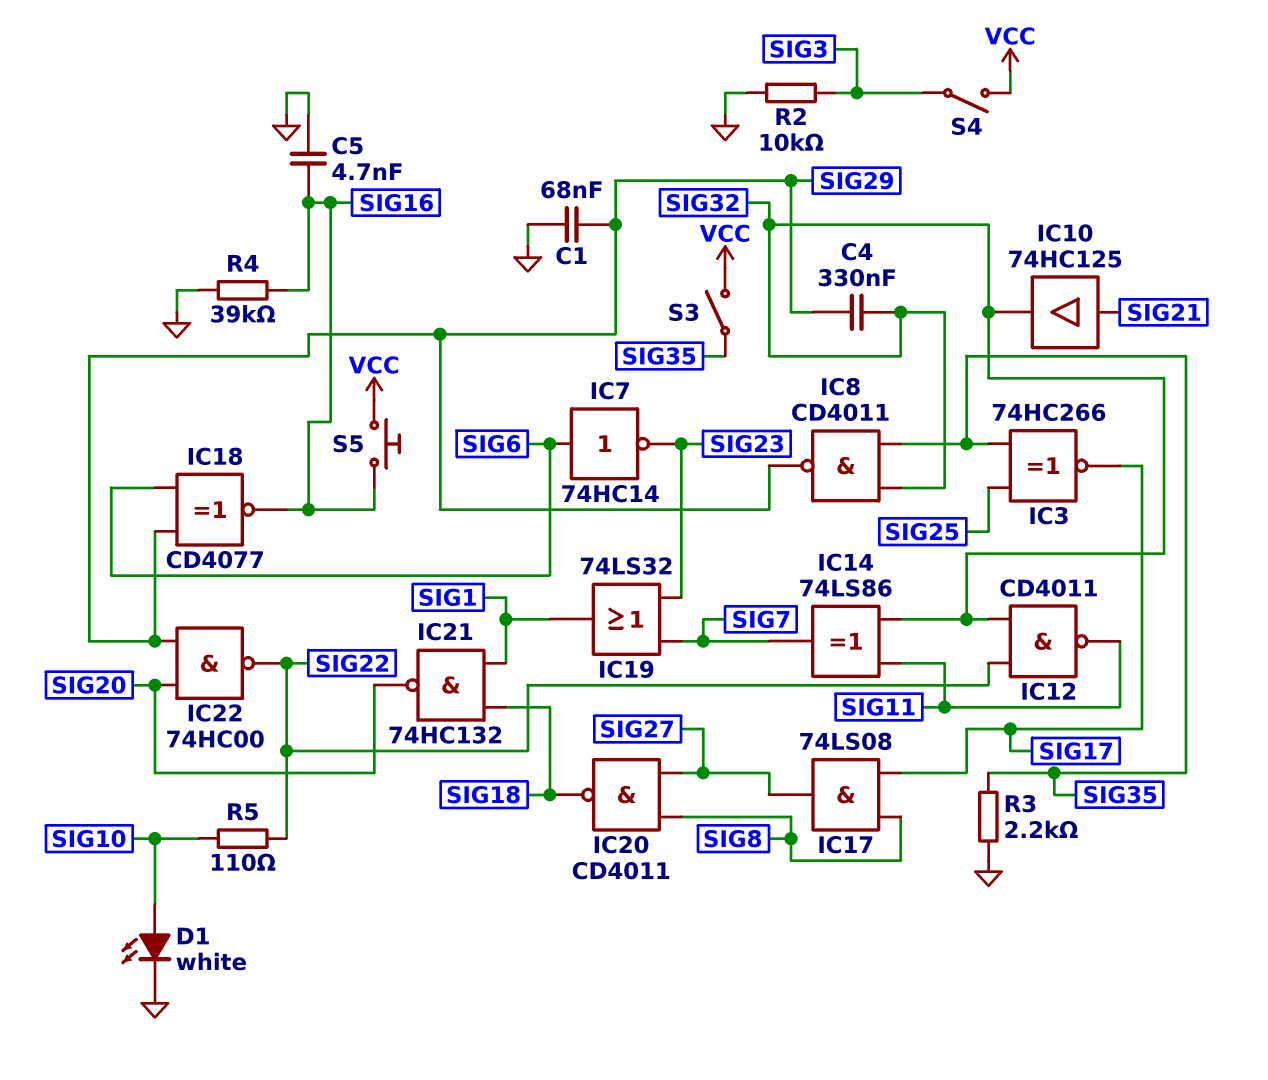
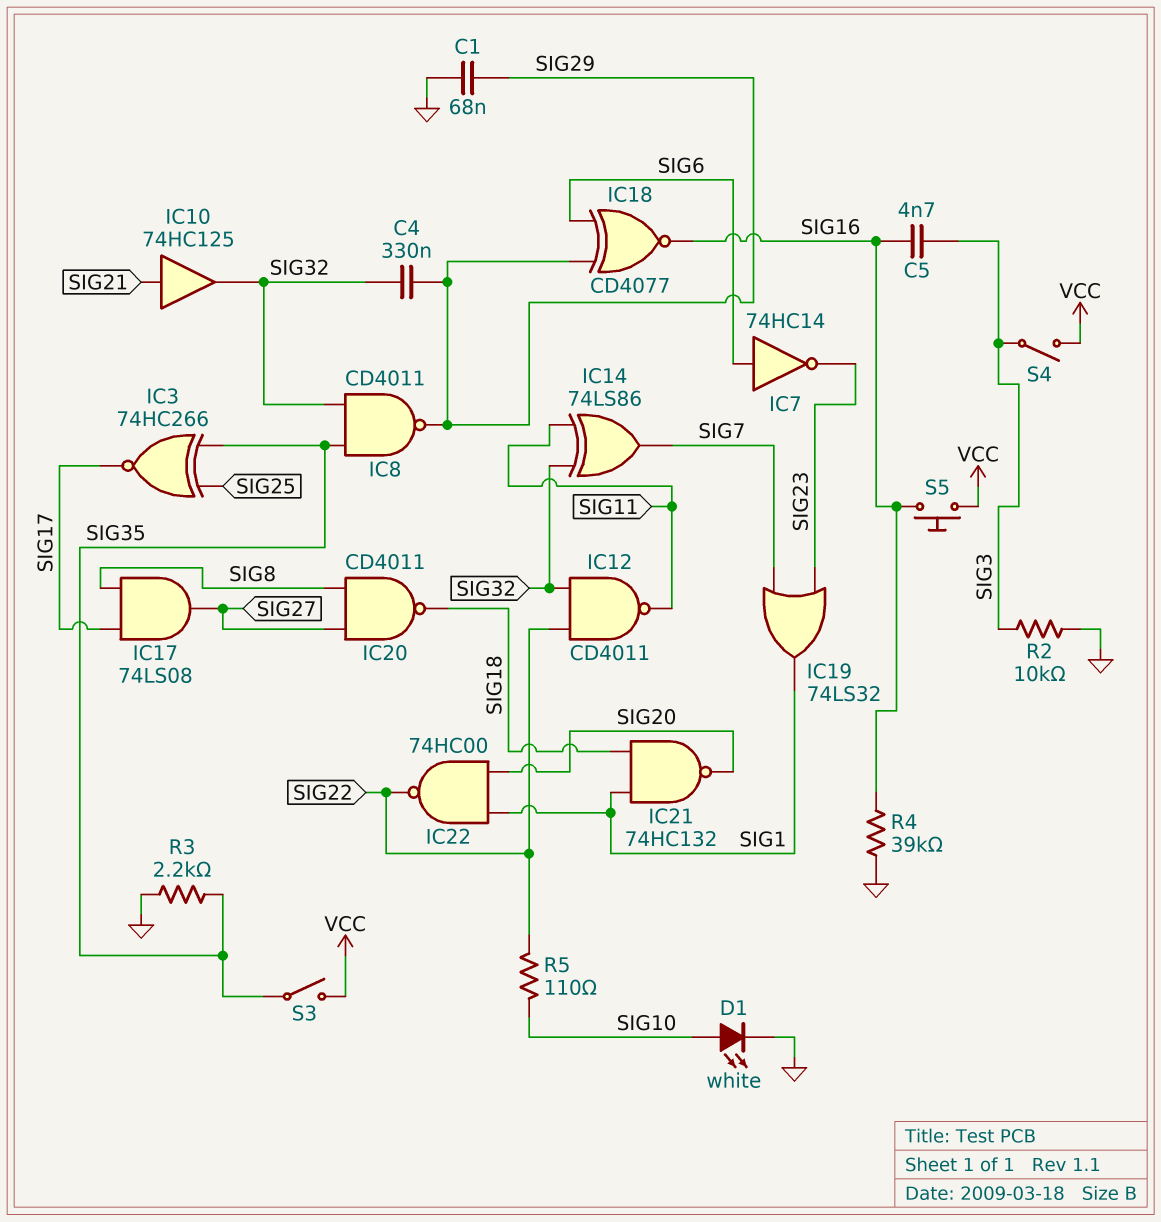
C5: 4.7nF (GND, SIG16) -> 4.7nF (SIG3, SIG16)
IC22: NAND 74HC00 (in SIG20, in SIG29, out SIG22) -> NAND 74HC00 (in SIG1, in SIG20, out SIG22)

